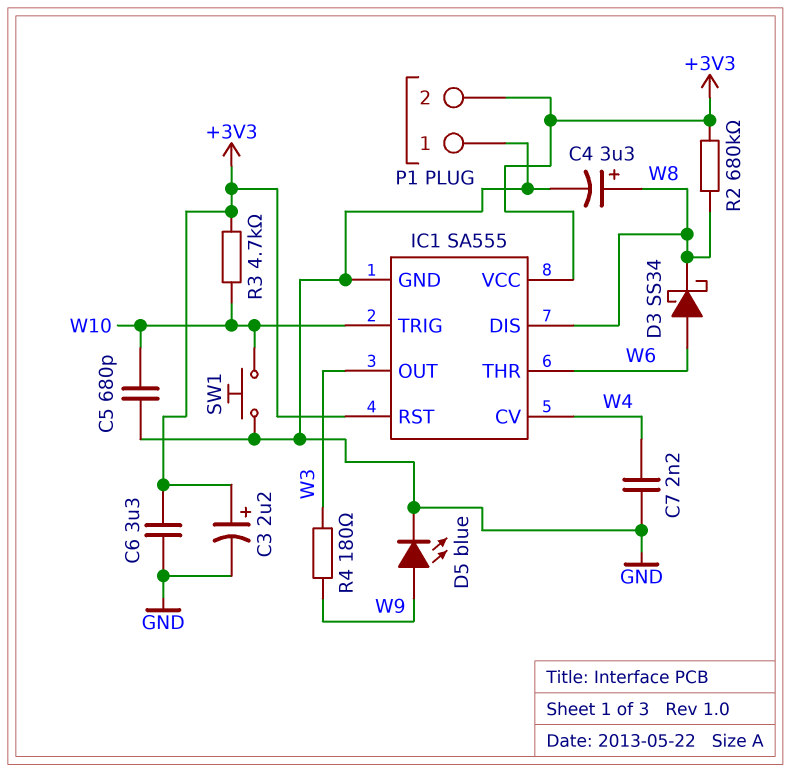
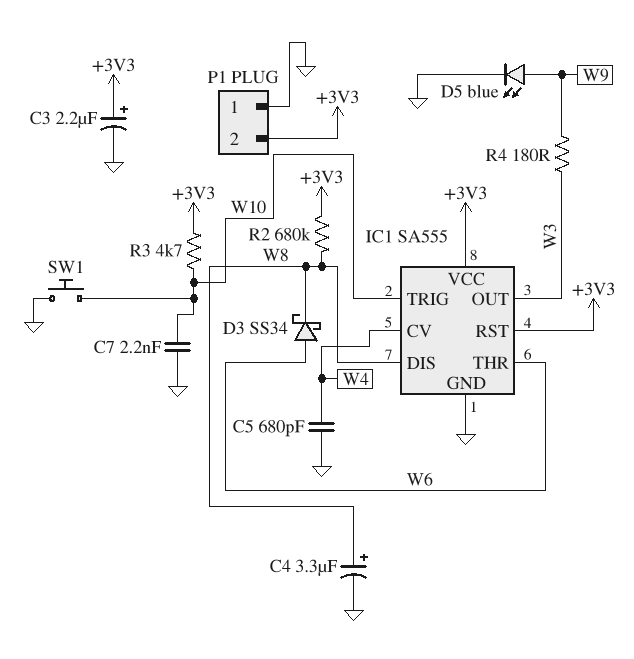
C5: 680pF (GND, W10) -> 680pF (GND, W4)
C6: 3.3uF (+3V3, GND) -> none
C7: 2.2nF (GND, W4) -> 2.2nF (GND, W10)

